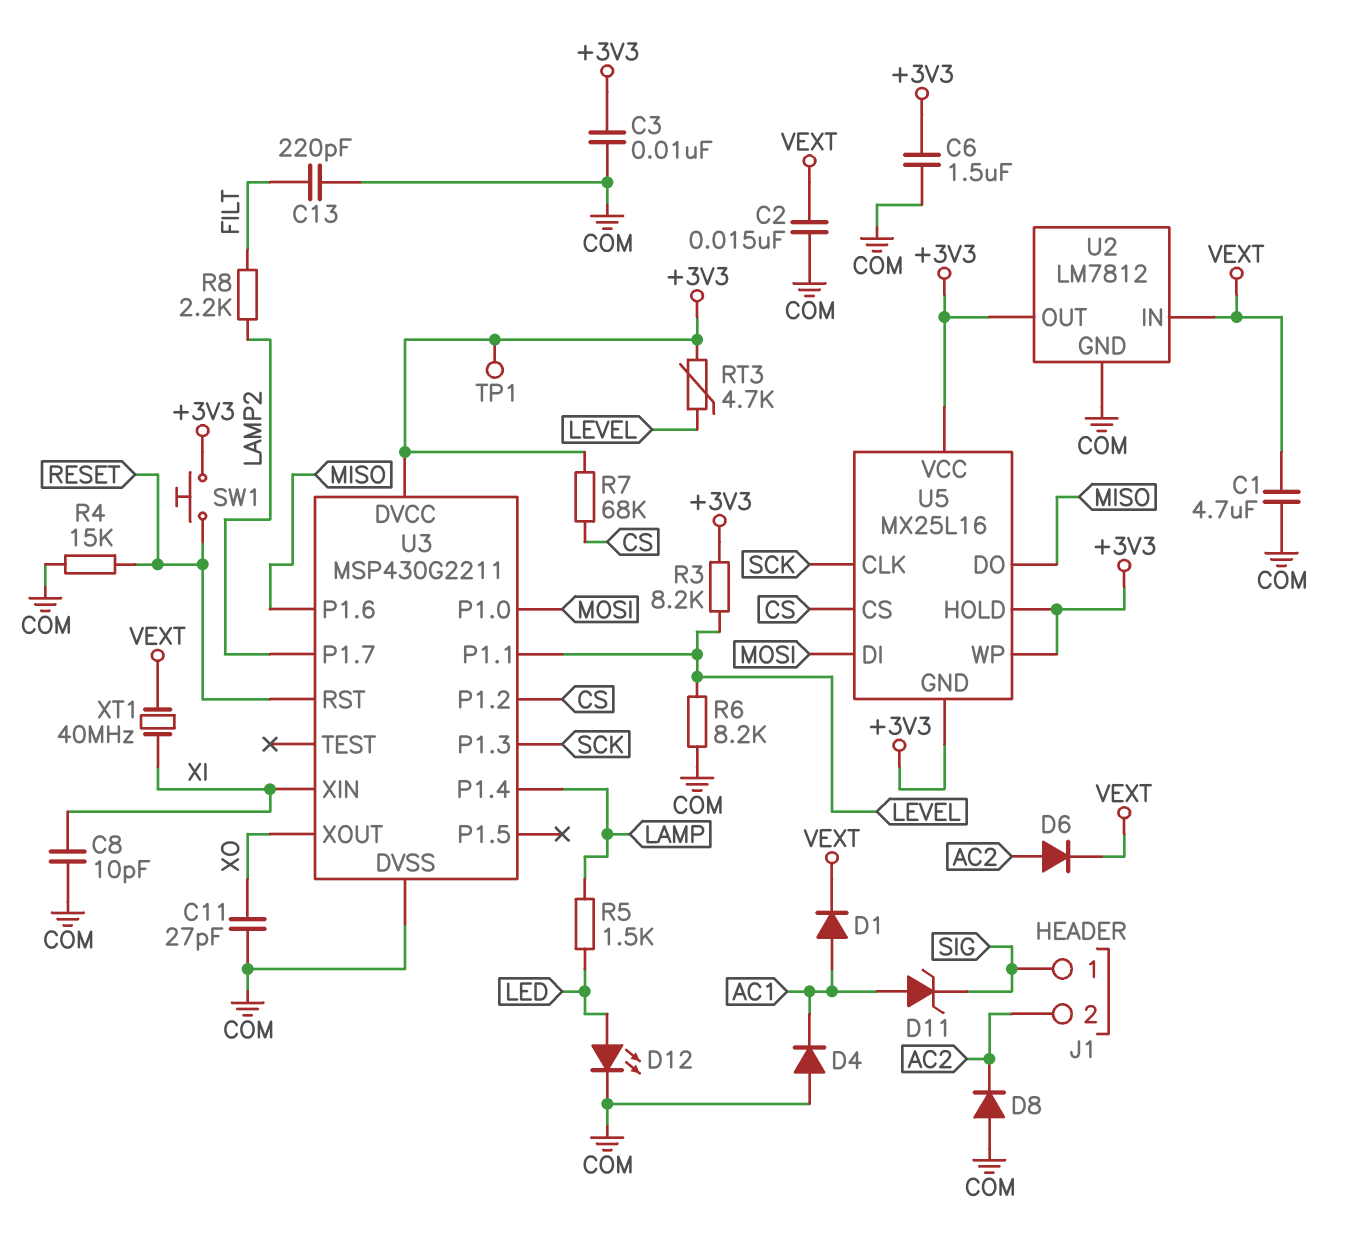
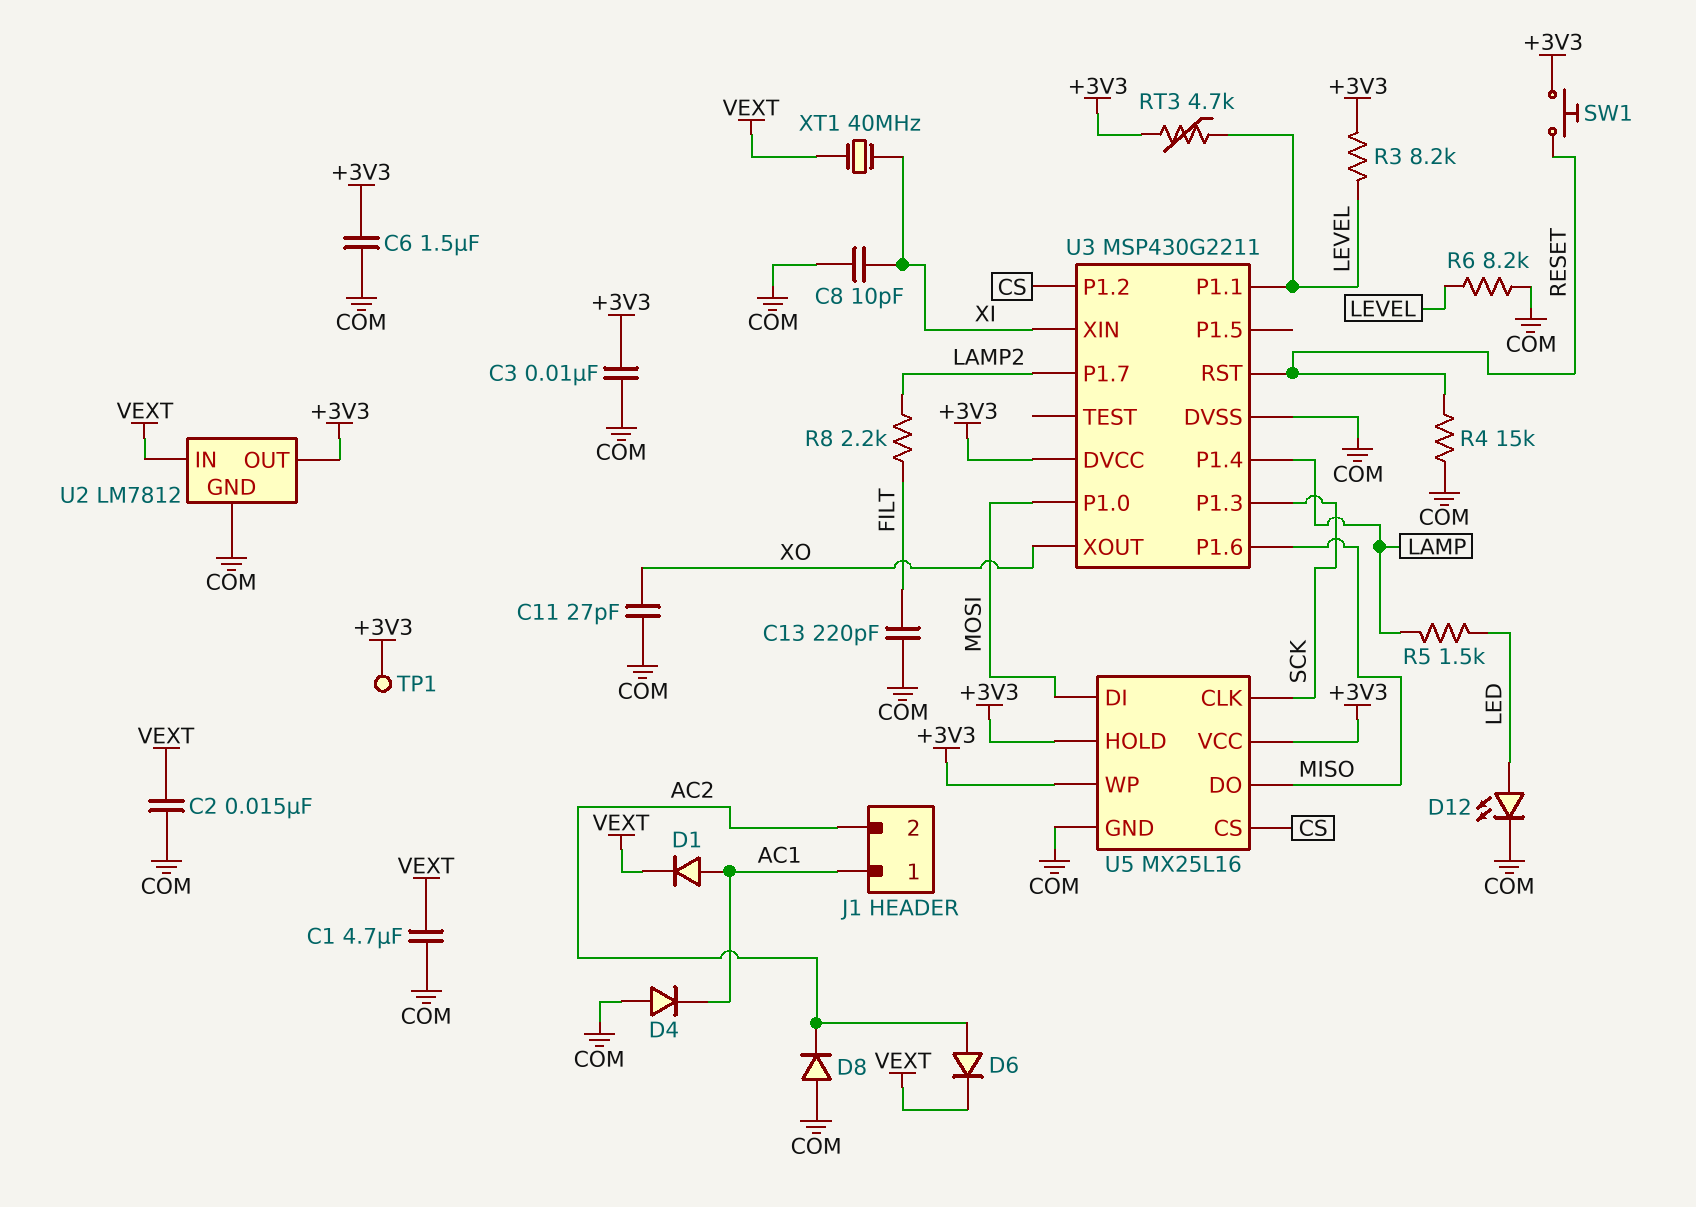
D11: zener (A AC1, K SIG) -> none
J1 pin 1: SIG -> AC1
R7: 68k (+3V3, CS) -> none
U5 pin GND: +3V3 -> COM

